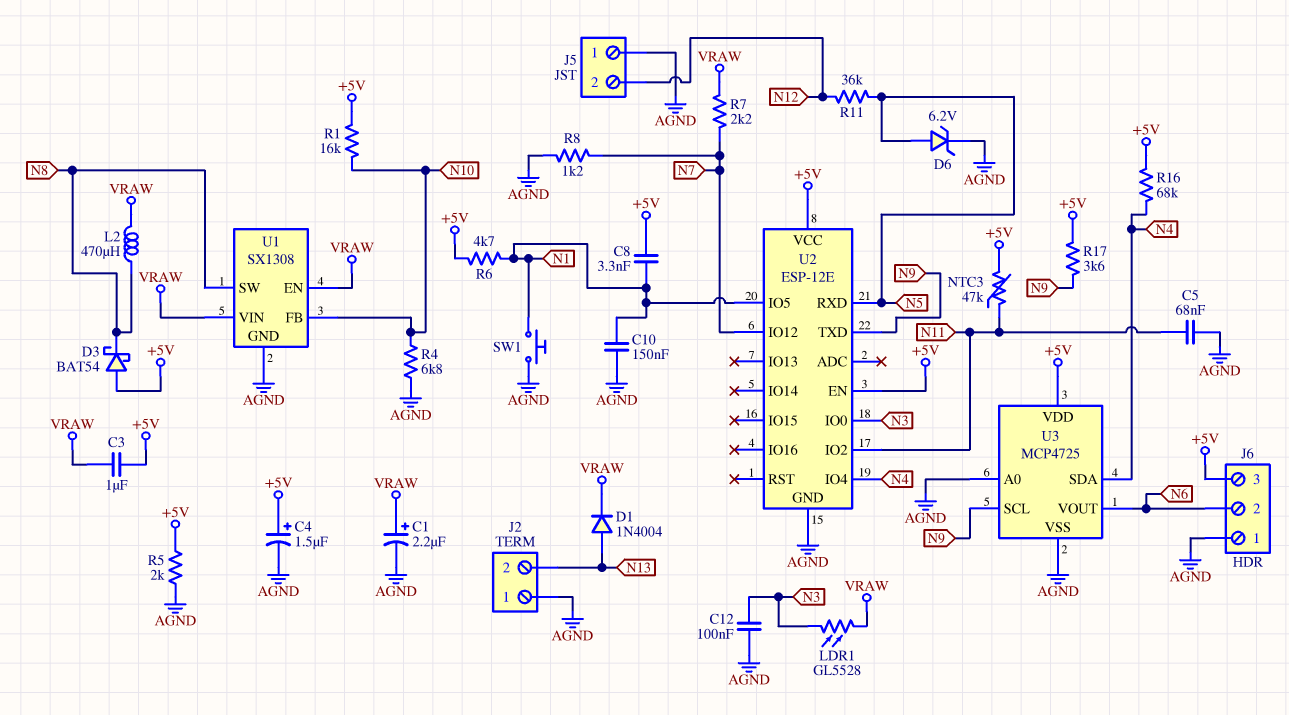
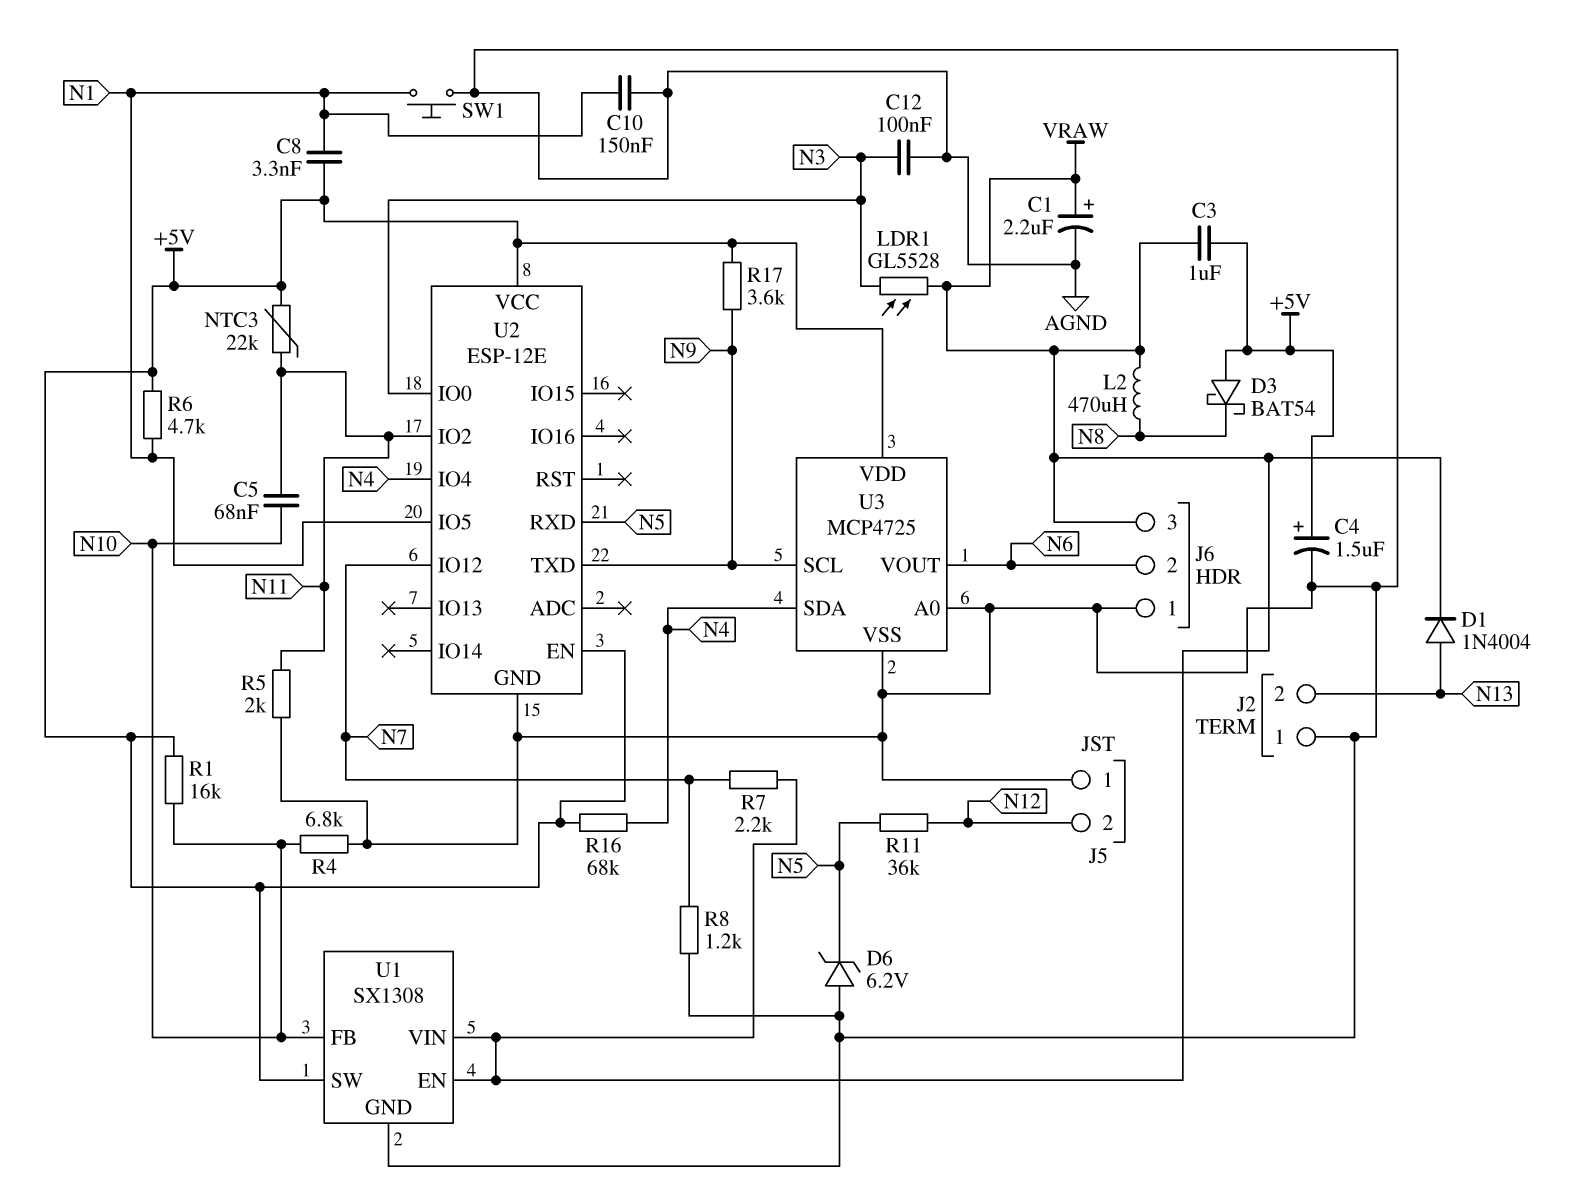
C5: 68nF (AGND, N11) -> 68nF (N10, N11)
D6: zener 6.2V (A N5, K AGND) -> zener 6.2V (A AGND, K N5)
J6 pin 3: +5V -> VRAW
NTC3: 47k (+5V, N11) -> 22k (+5V, N11)
R5: 2k (+5V, AGND) -> 2k (AGND, N11)
U1 pin SW: N8 -> +5V

